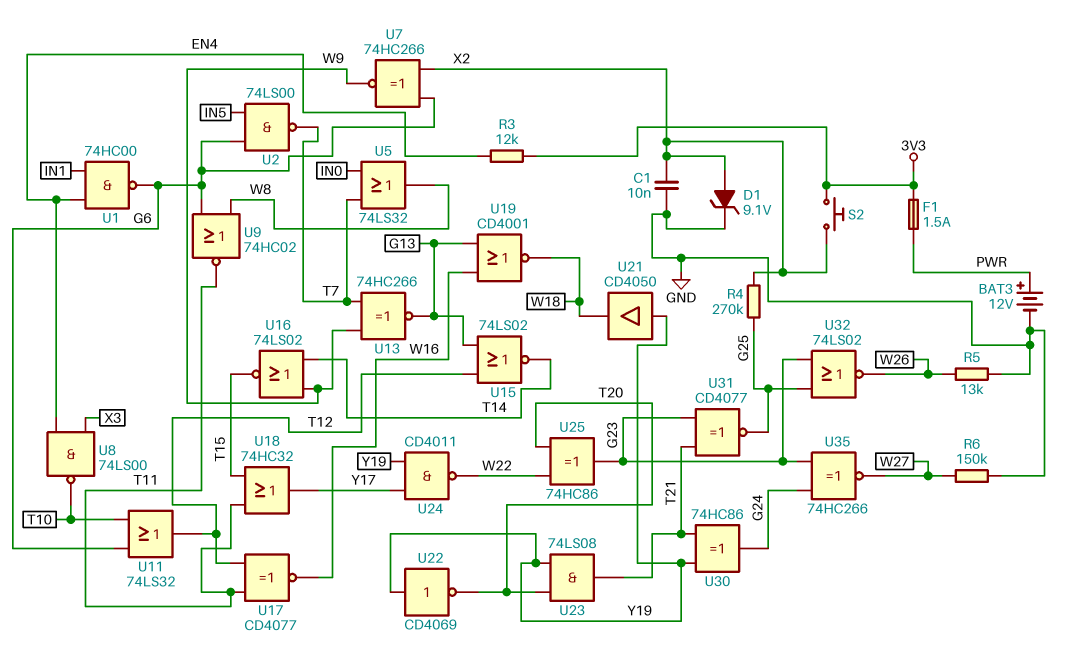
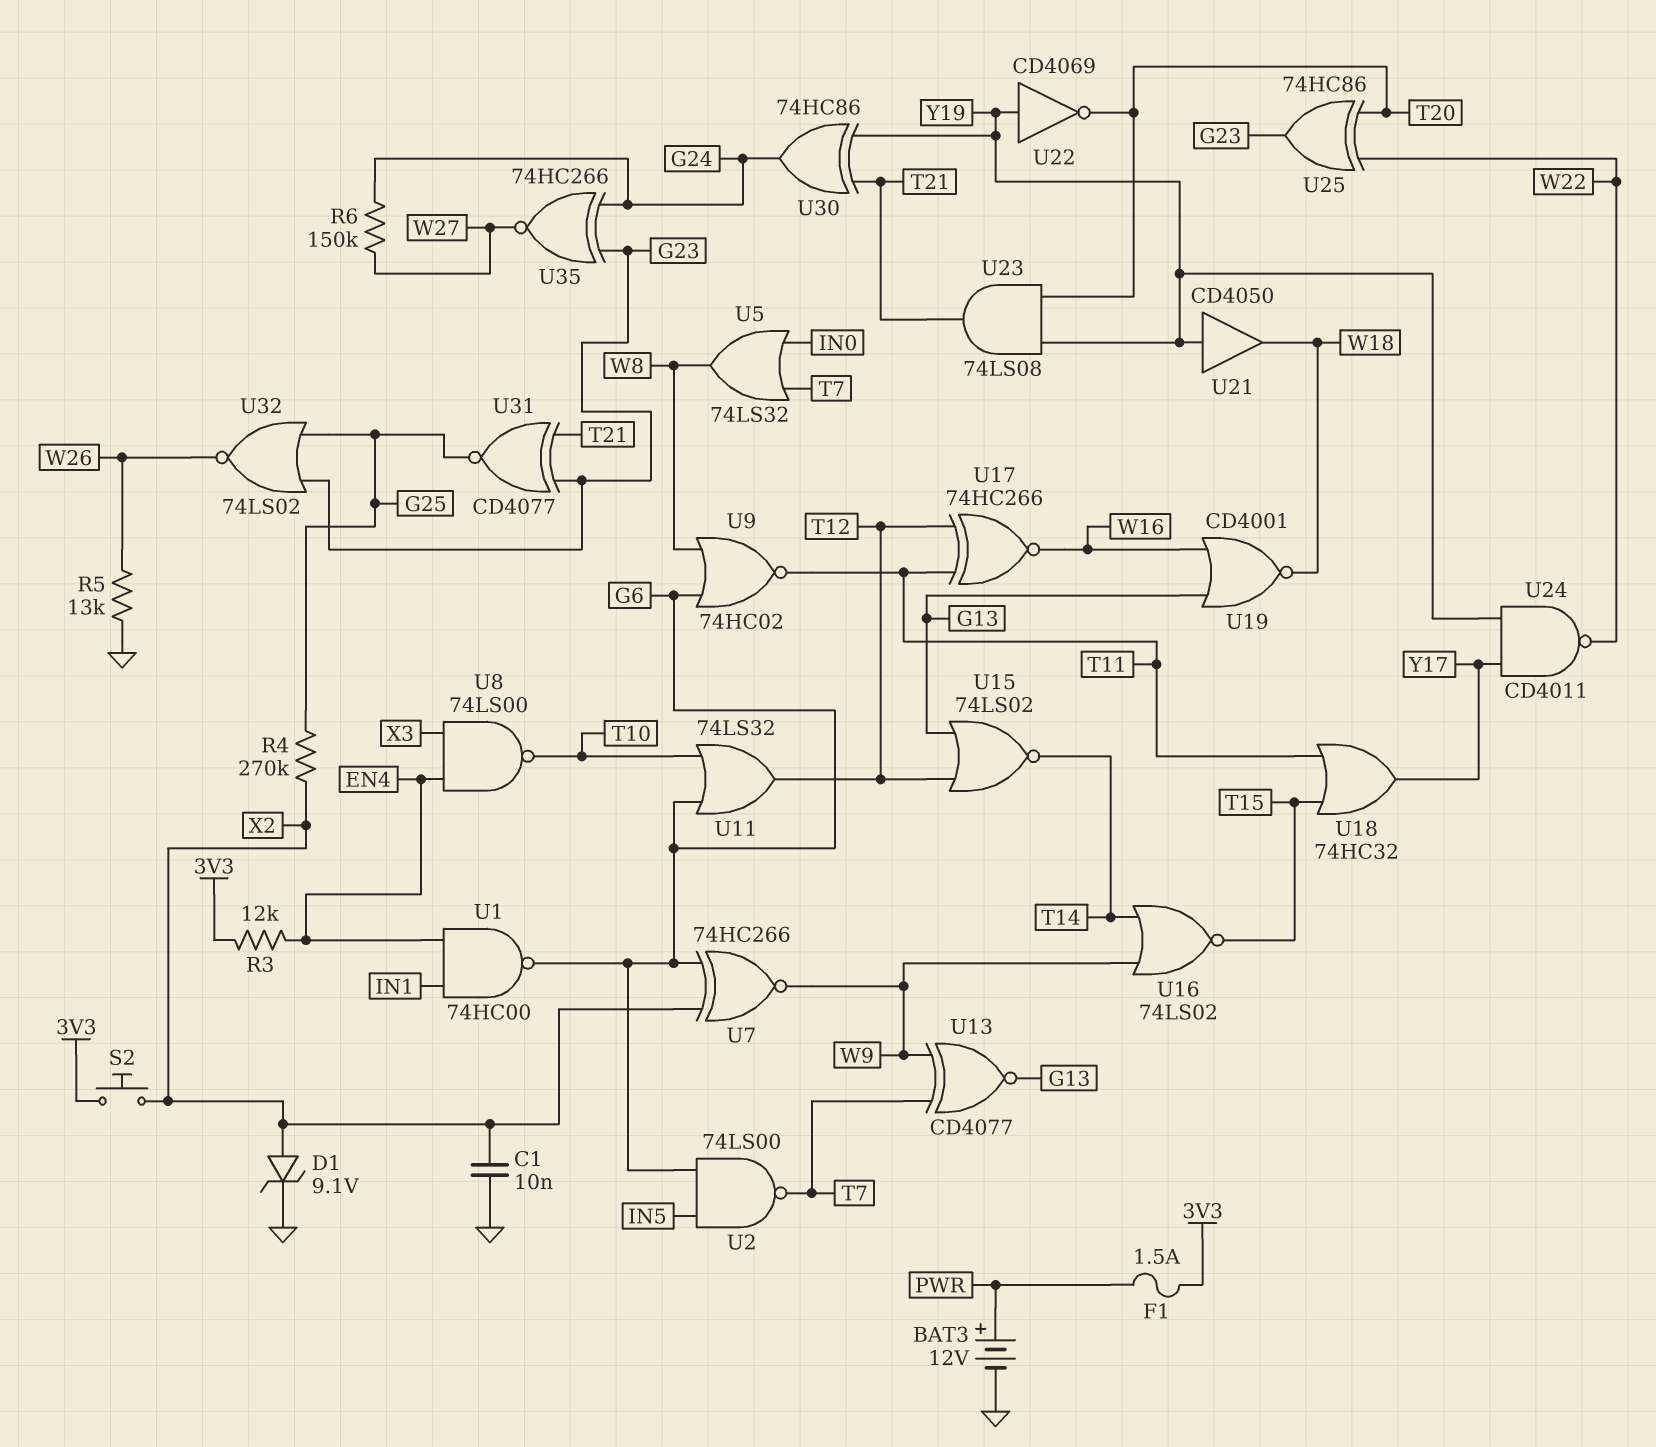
R6: 150k (GND, W27) -> 150k (G24, W27)
U13: XNOR 74HC266 (in T7, in W9, out G13) -> XNOR CD4077 (in T7, in W9, out G13)
U17: XNOR CD4077 (in T11, in T12, out W16) -> XNOR 74HC266 (in T11, in T12, out W16)

